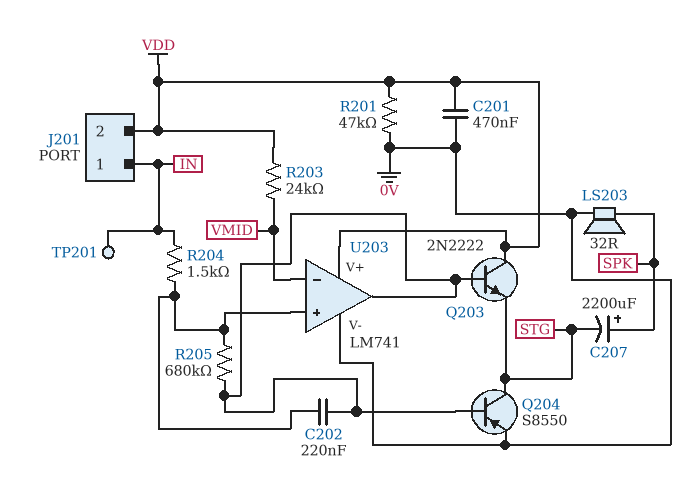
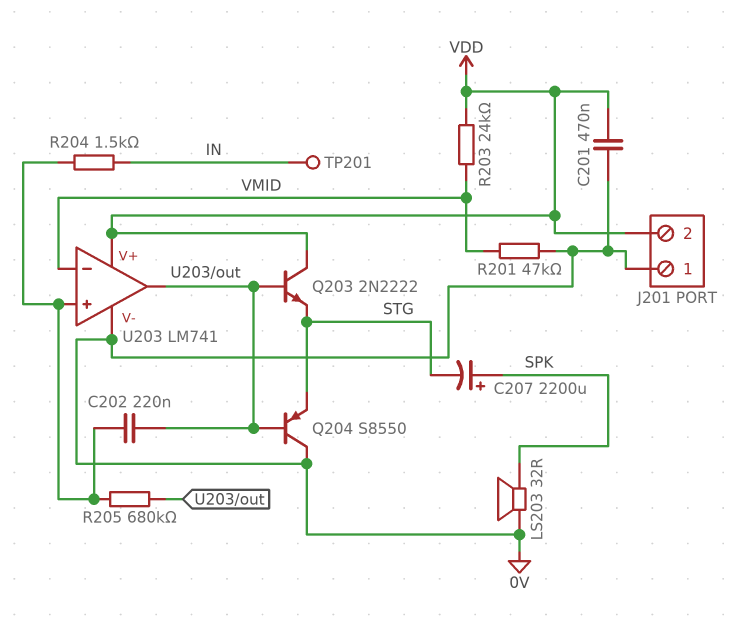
J201 pin 1: IN -> 0V
Q204: PNP S8550 (B U203/out, C STG, E 0V) -> PNP S8550 (B U203/out, C 0V, E STG)
R201: 47k (0V, VDD) -> 47k (0V, VMID)

